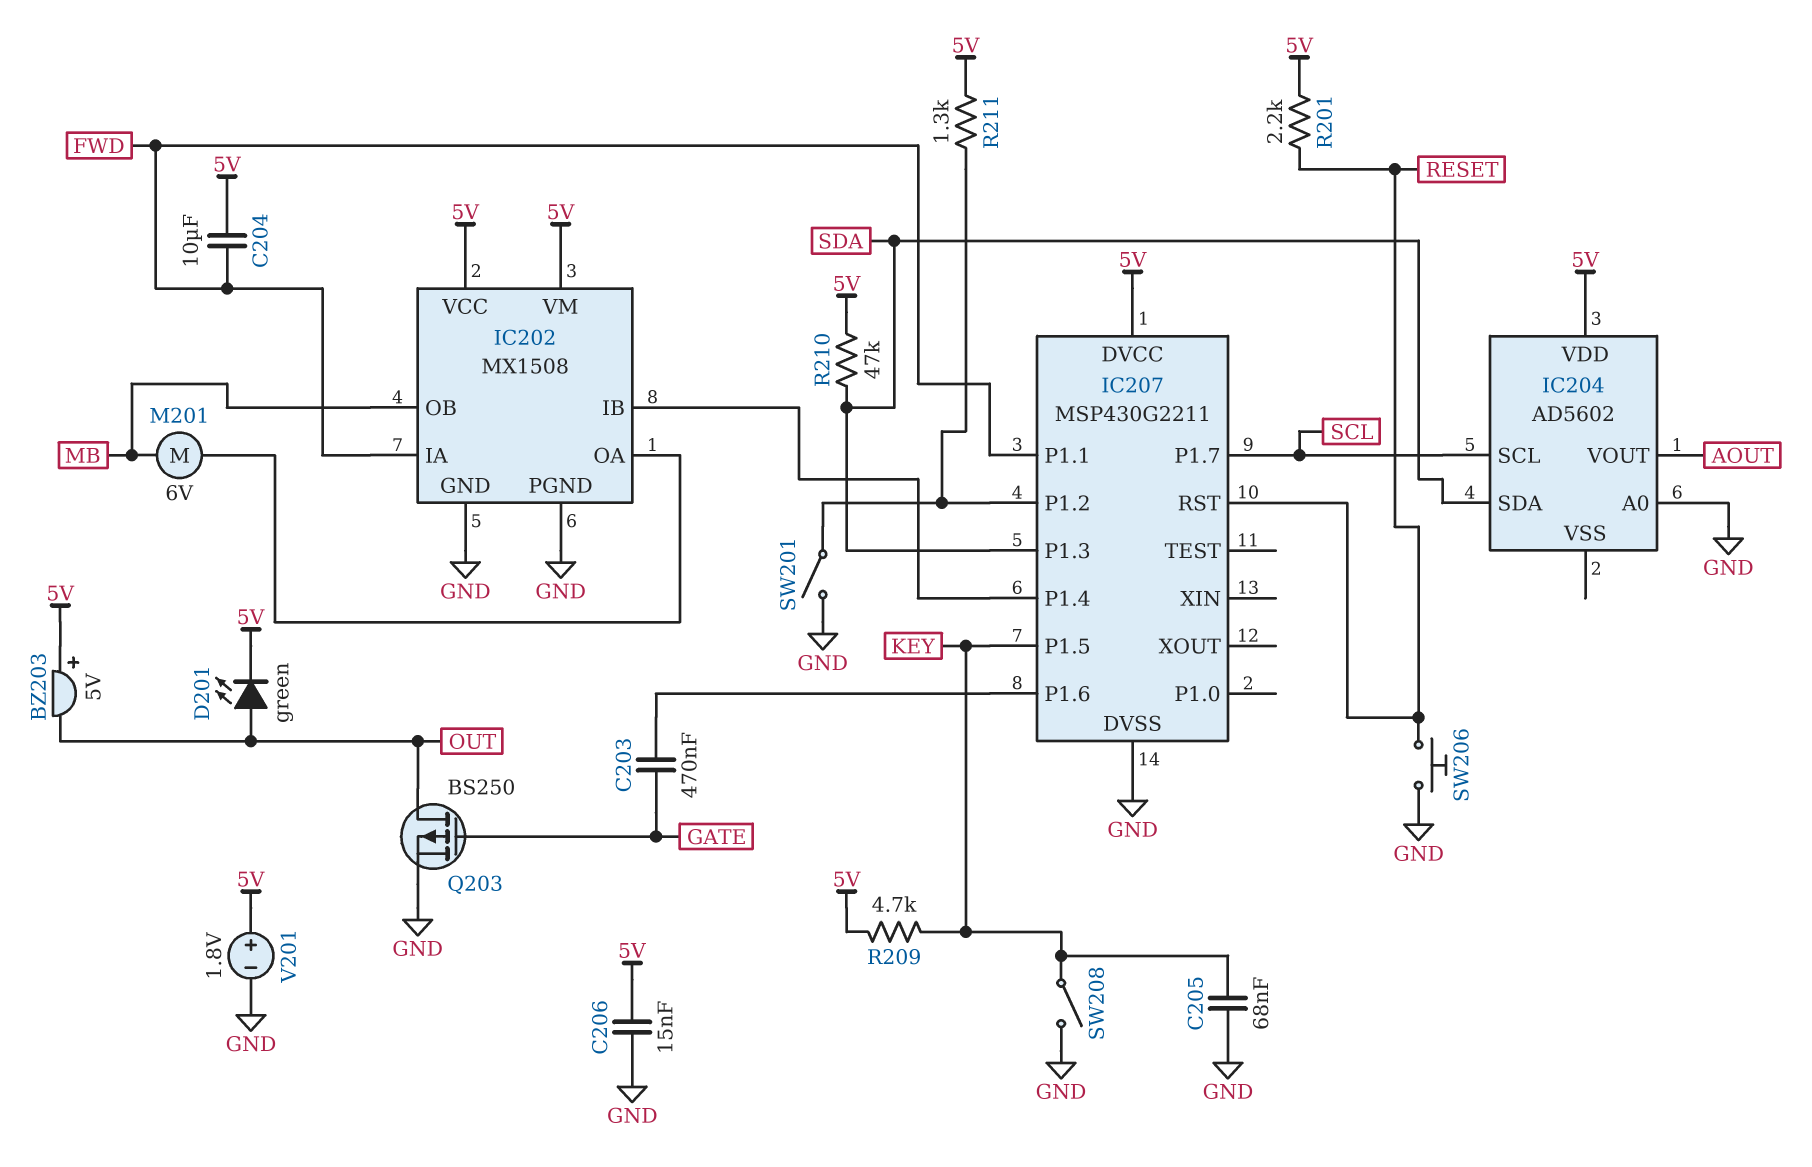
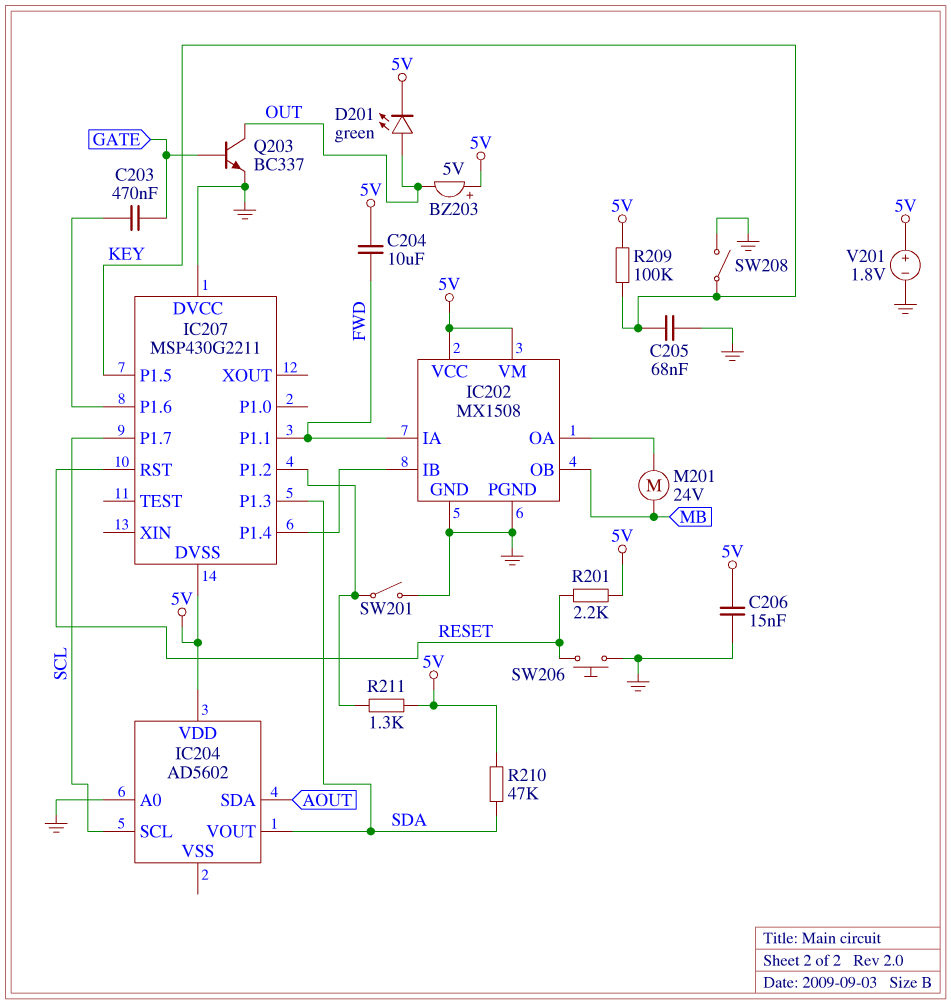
IC204 pin SDA: SDA -> AOUT
IC204 pin VOUT: AOUT -> SDA
IC207 pin DVCC: 5V -> GND
IC207 pin DVSS: GND -> 5V
M201: motor 6V (IC202/OA, MB) -> motor 24V (IC202/OA, MB)
Q203: PMOS BS250 (G GATE, D OUT, S GND) -> NPN BC337 (B GATE, C OUT, E GND)
R209: 4.7k (5V, KEY) -> 100k (5V, KEY)

